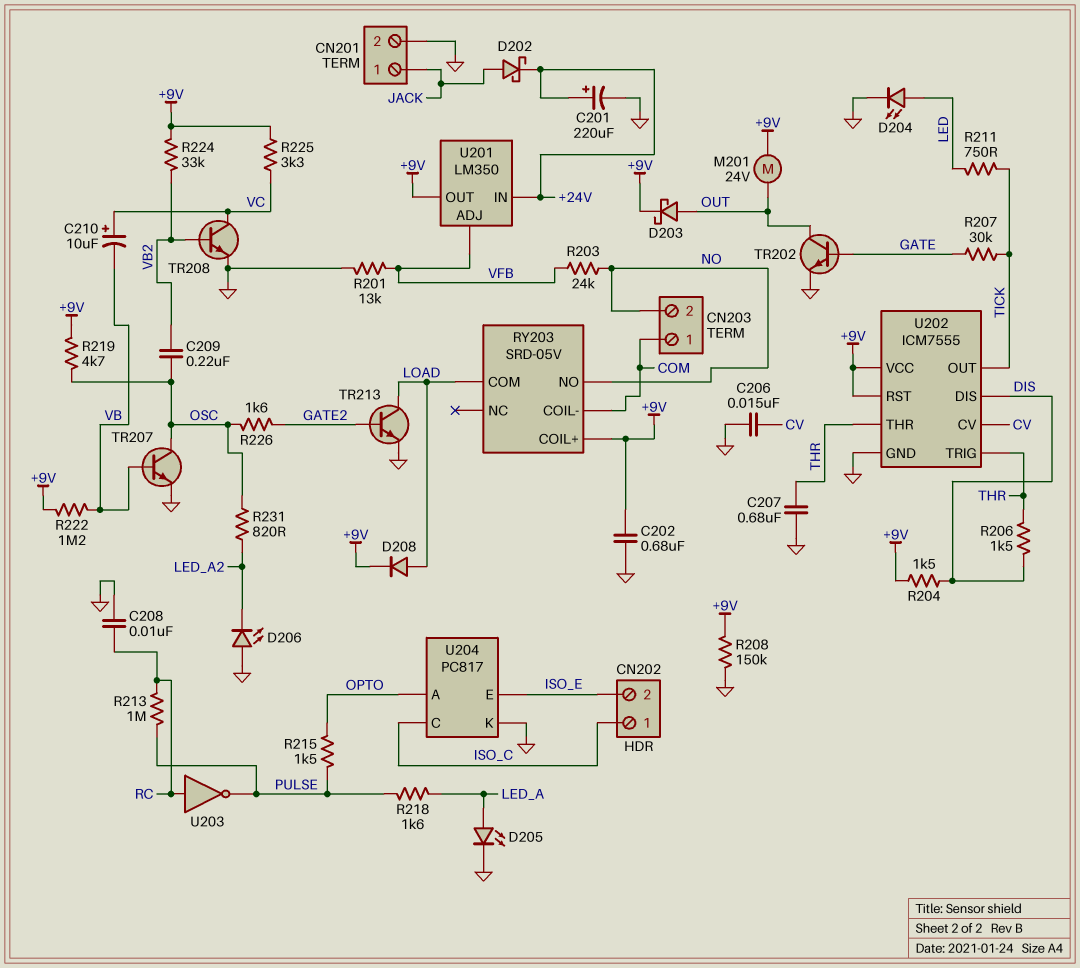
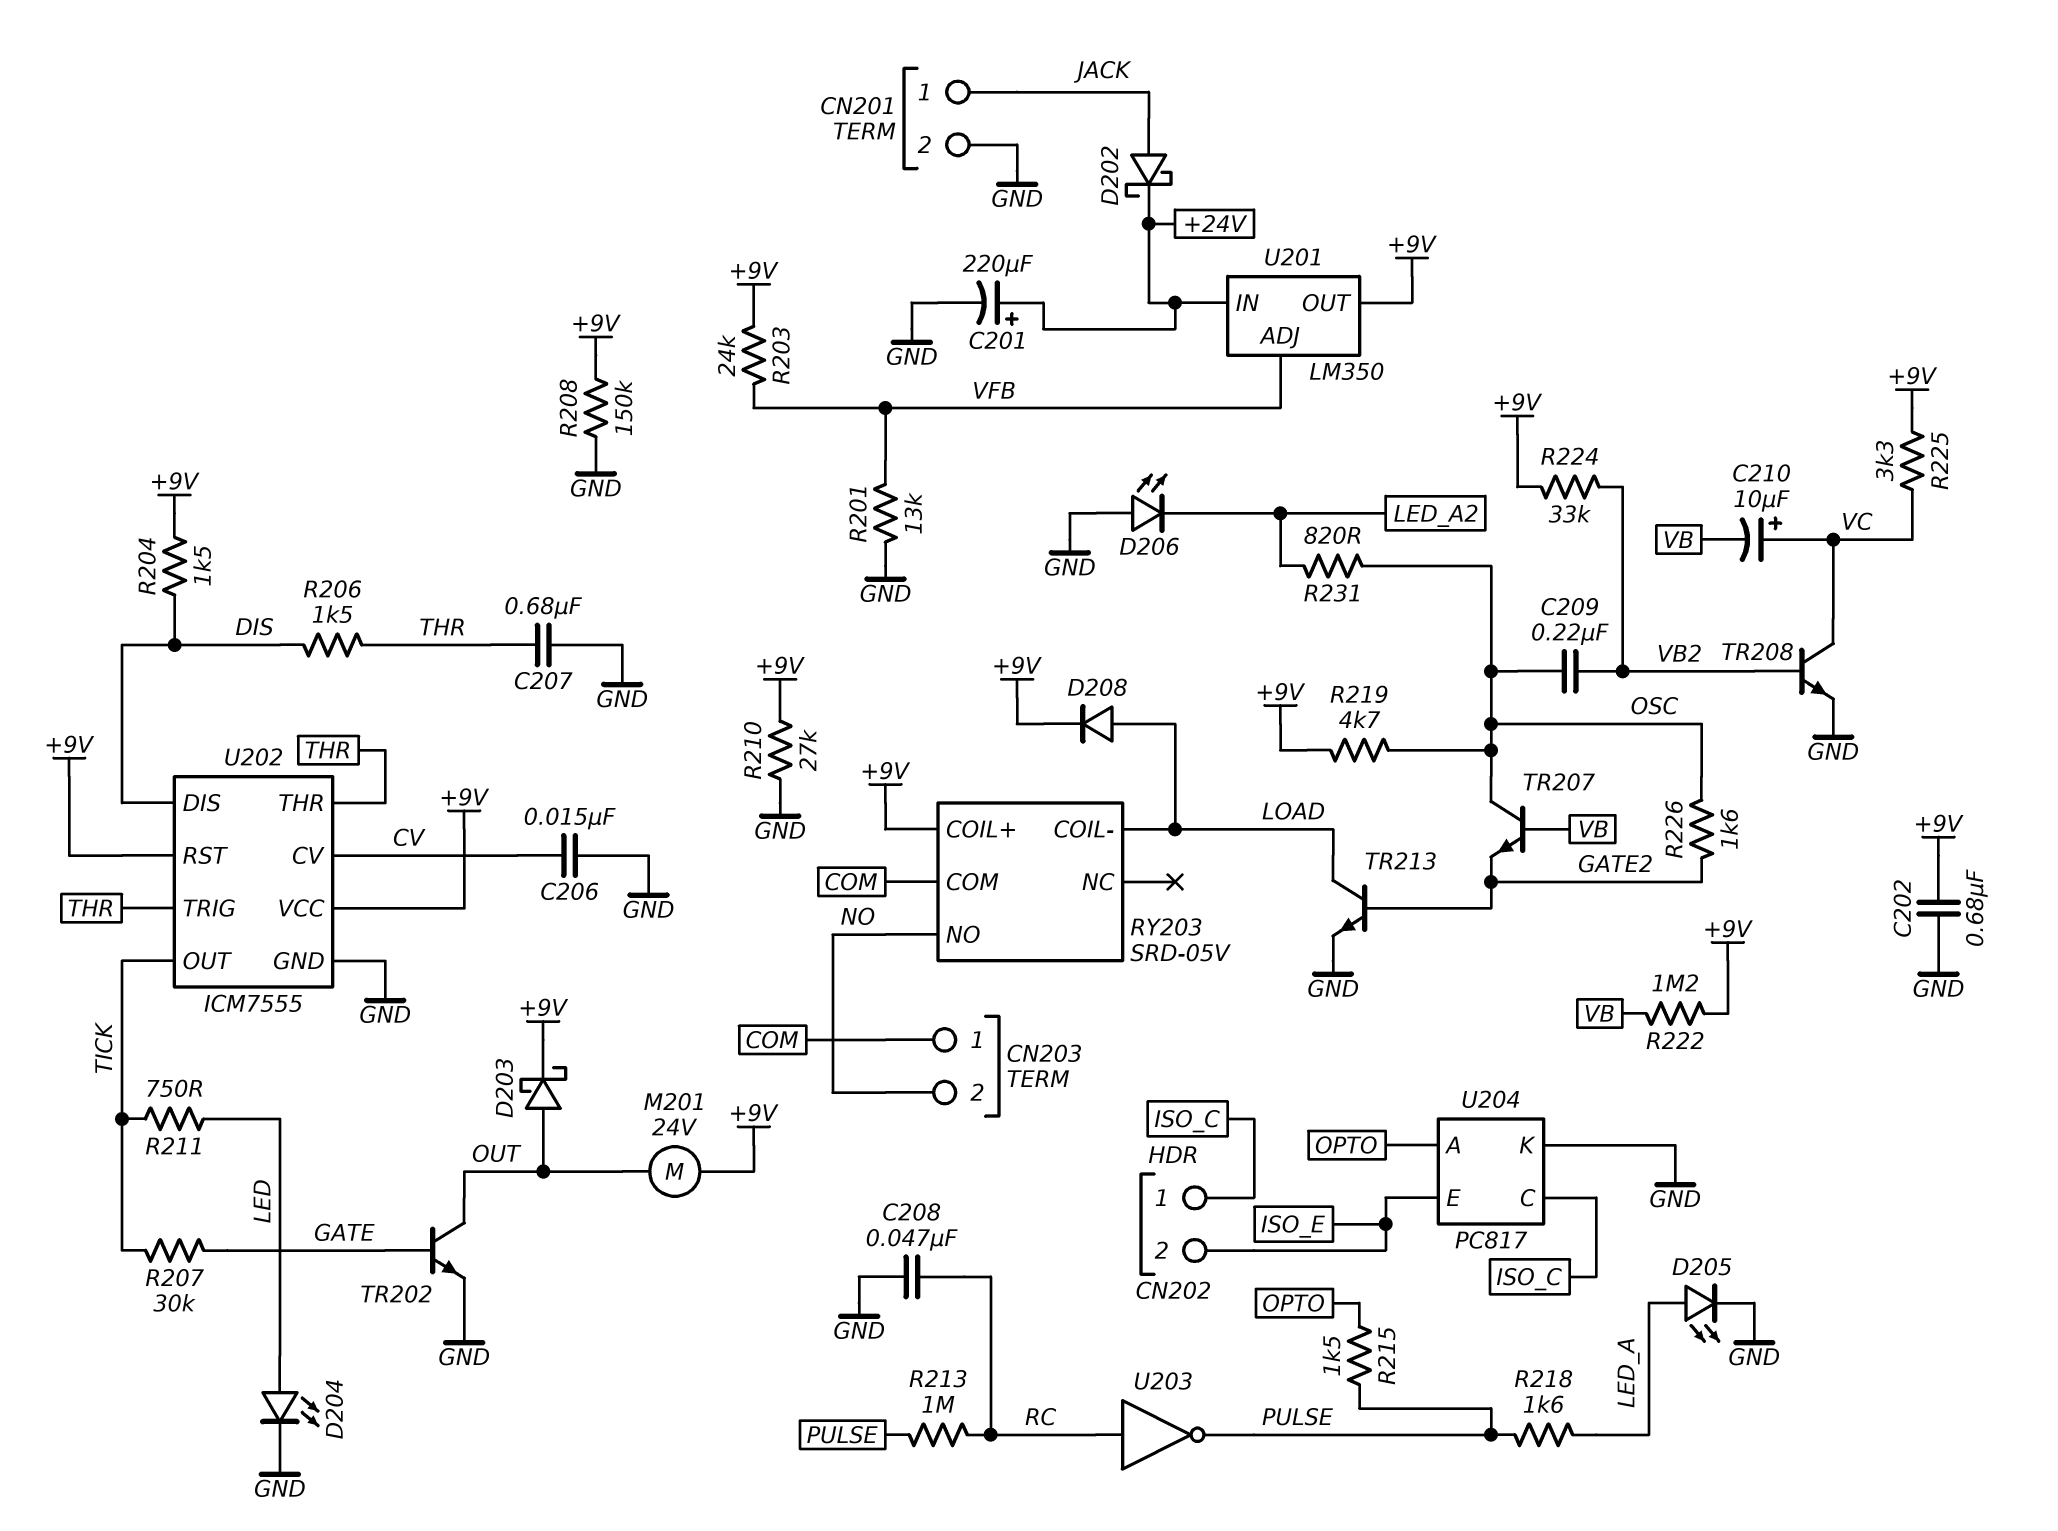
C208: 10nF (GND, RC) -> 47nF (GND, RC)
R203: 24k (NO, VFB) -> 24k (+9V, VFB)
R210: none -> 27k (+9V, GND)
RY203 pin COIL-: COM -> LOAD
RY203 pin COM: LOAD -> COM
TR207: NPN (B VB, C OSC, E GND) -> NPN (B VB, C OSC, E GATE2)

